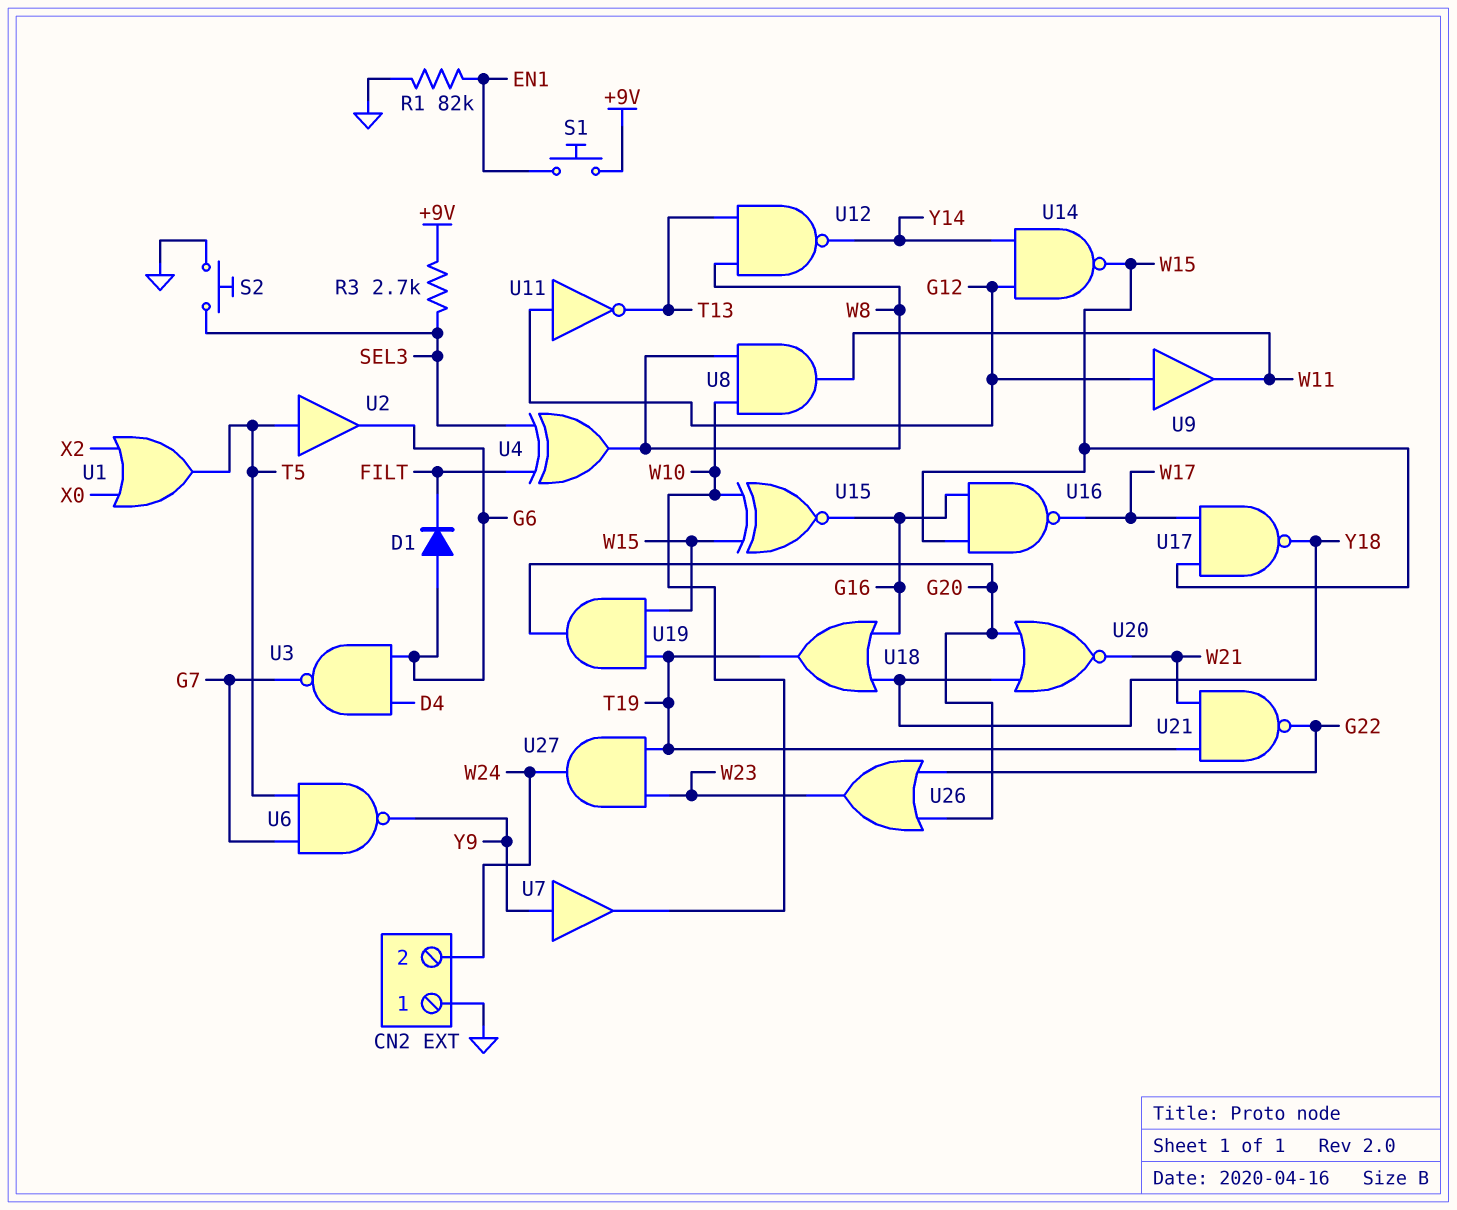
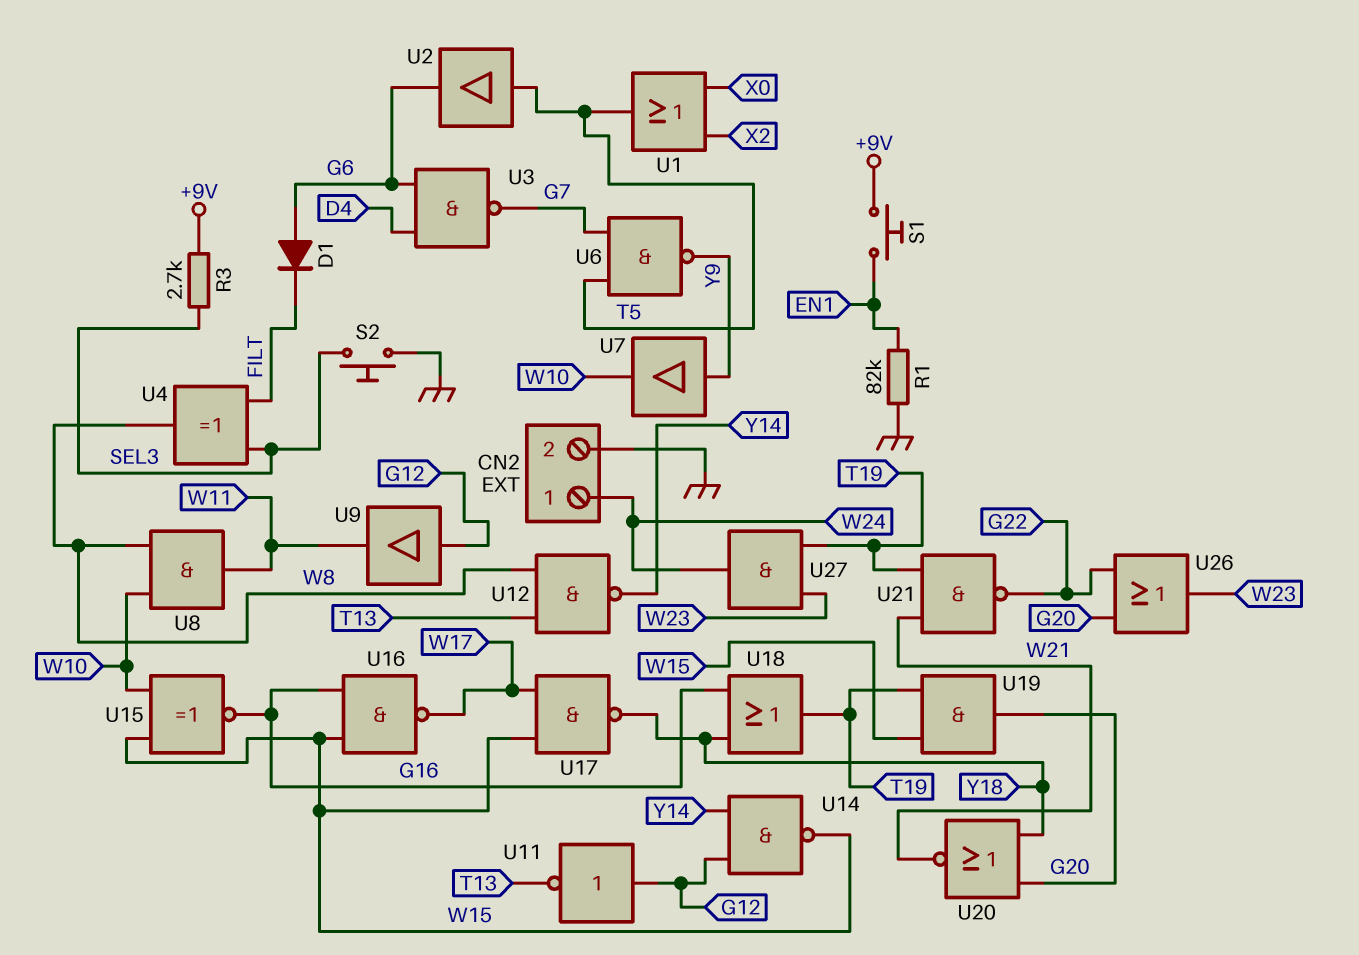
CN2 pin 1: GND -> W24
CN2 pin 2: W24 -> GND

